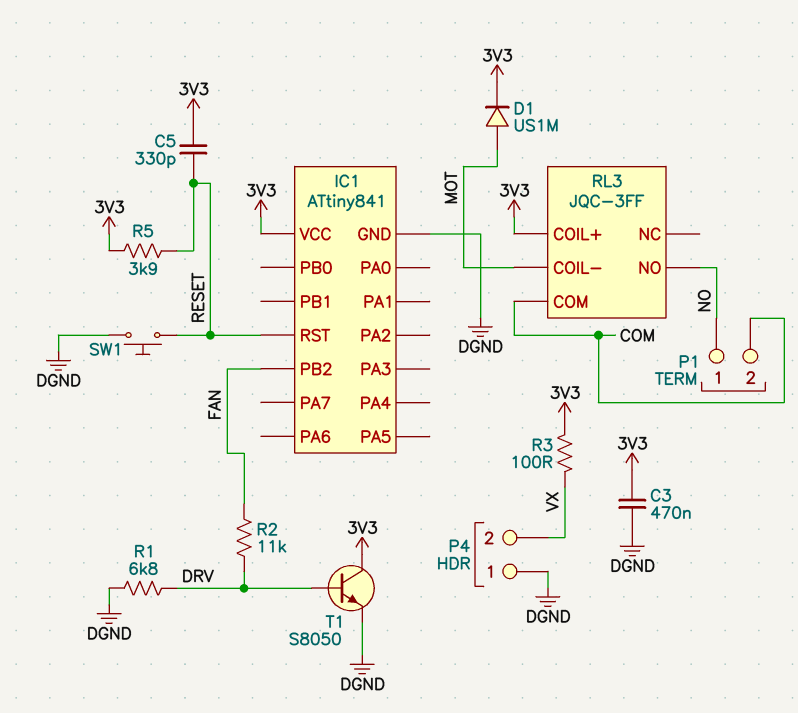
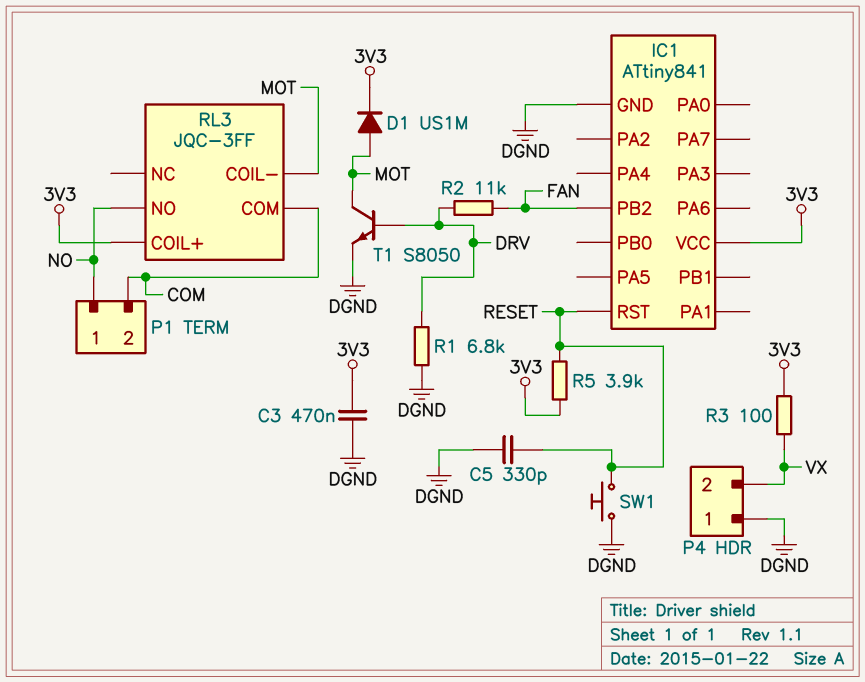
C5: 330pF (3V3, RESET) -> 330pF (DGND, RESET)
T1: NPN S8050 (B DRV, C 3V3, E DGND) -> NPN S8050 (B DRV, C MOT, E DGND)

